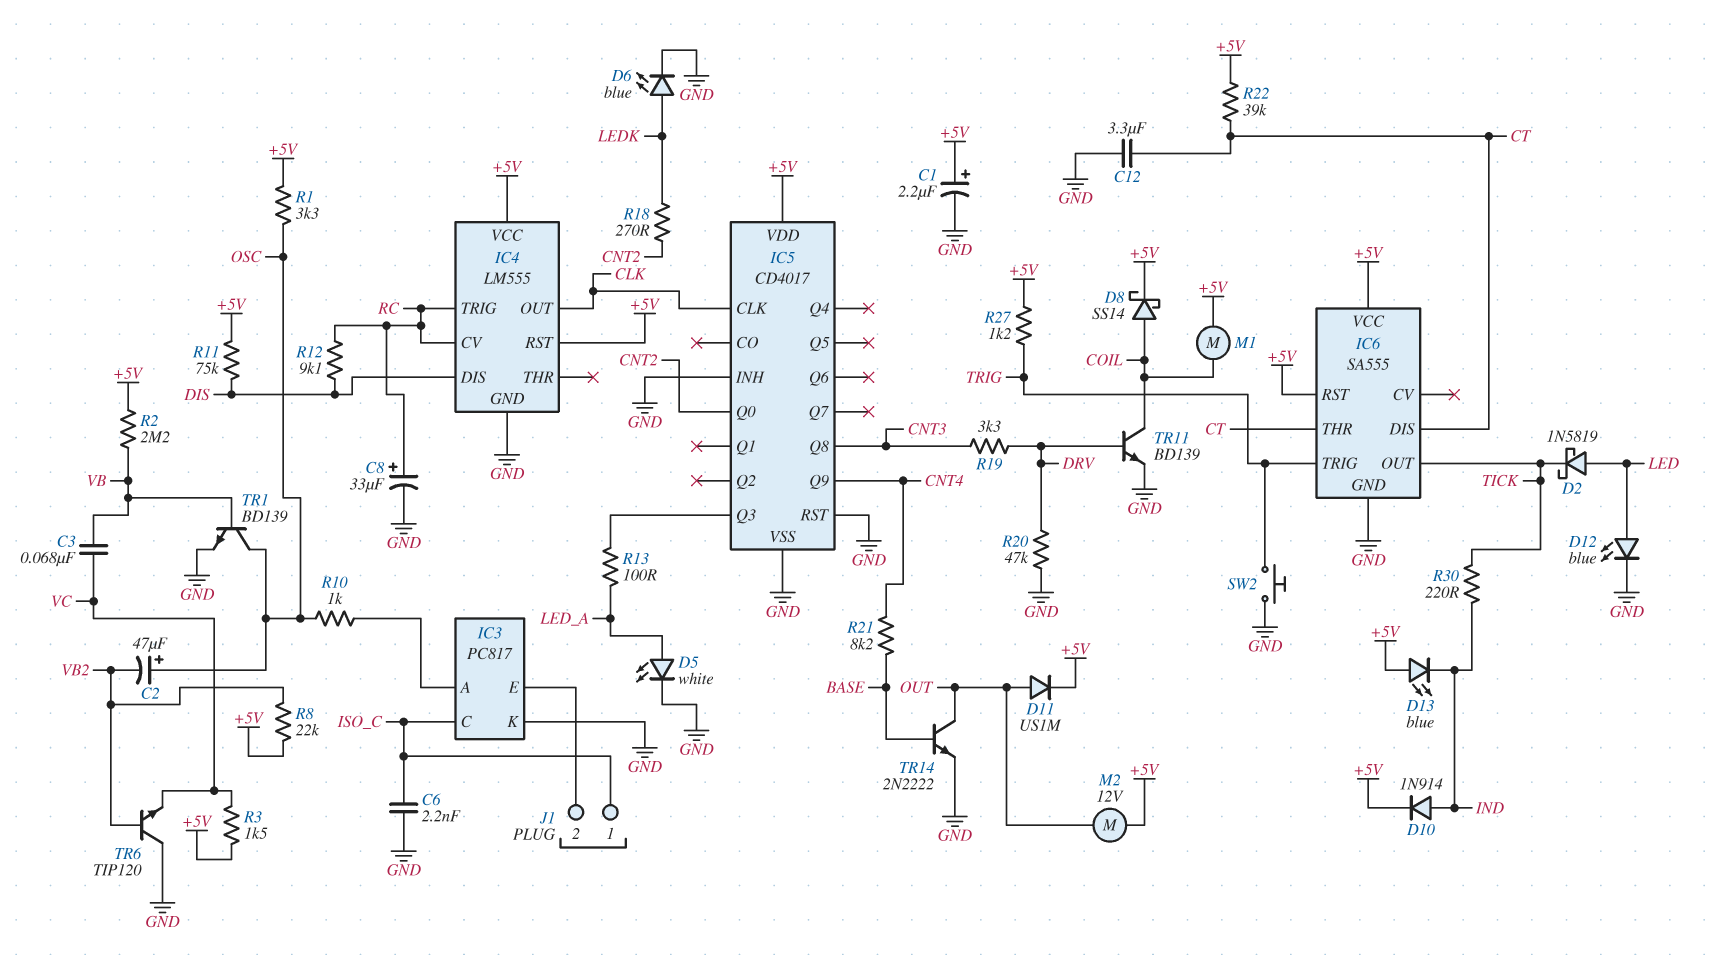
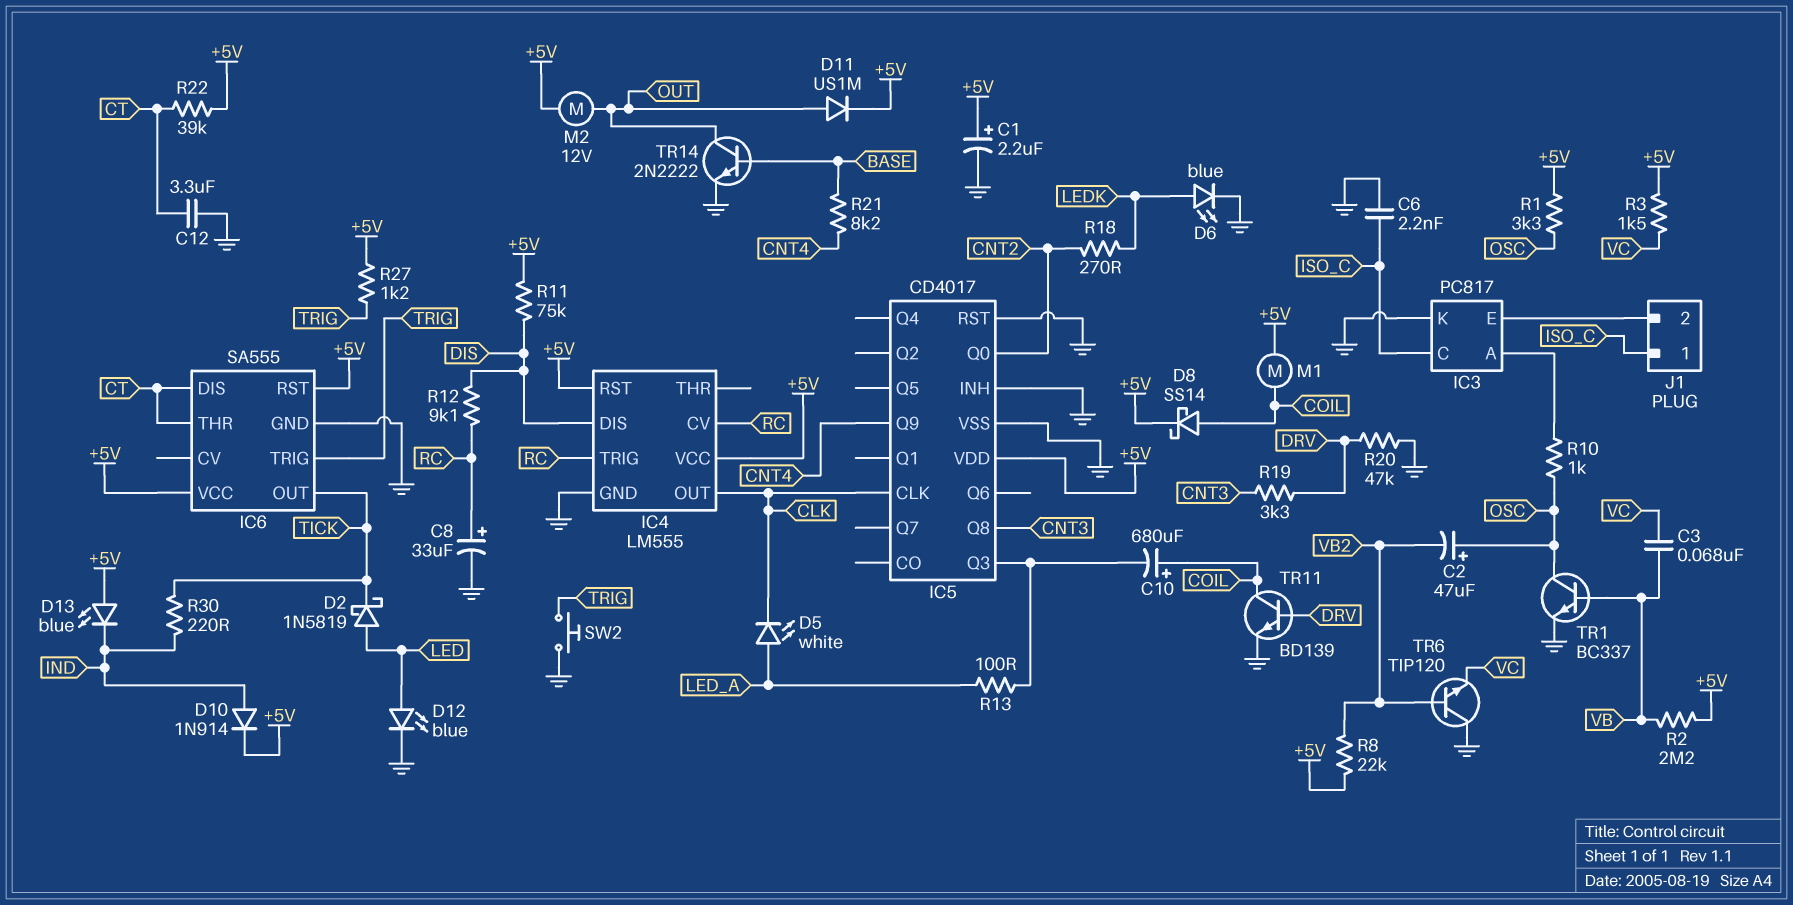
C10: none -> 680uF (plus COIL, minus IC5/Q3)
D5: LED white (A LED_A, K GND) -> LED white (A LED_A, K CLK)
TR1: NPN BD139 (B VB, C OSC, E GND) -> NPN BC337 (B VB, C OSC, E GND)

